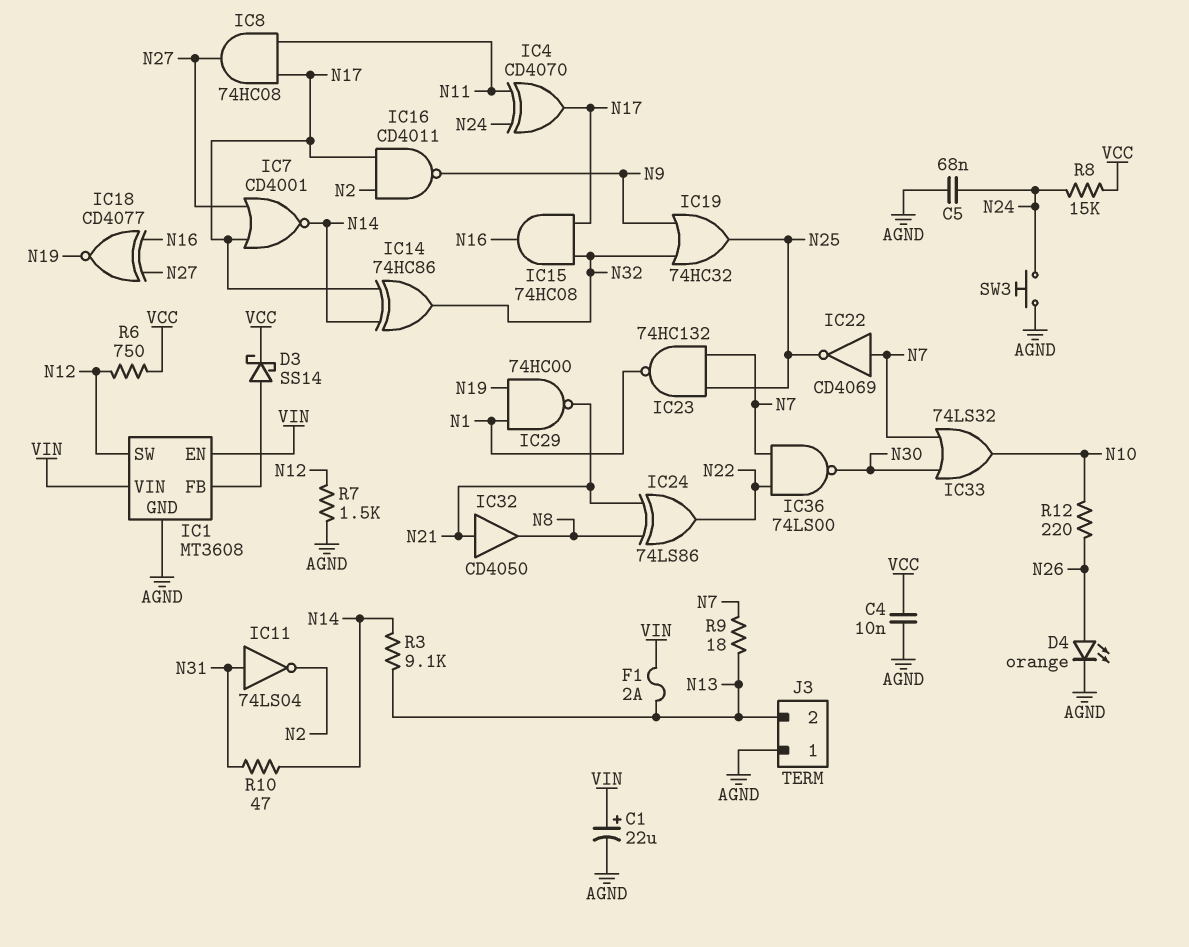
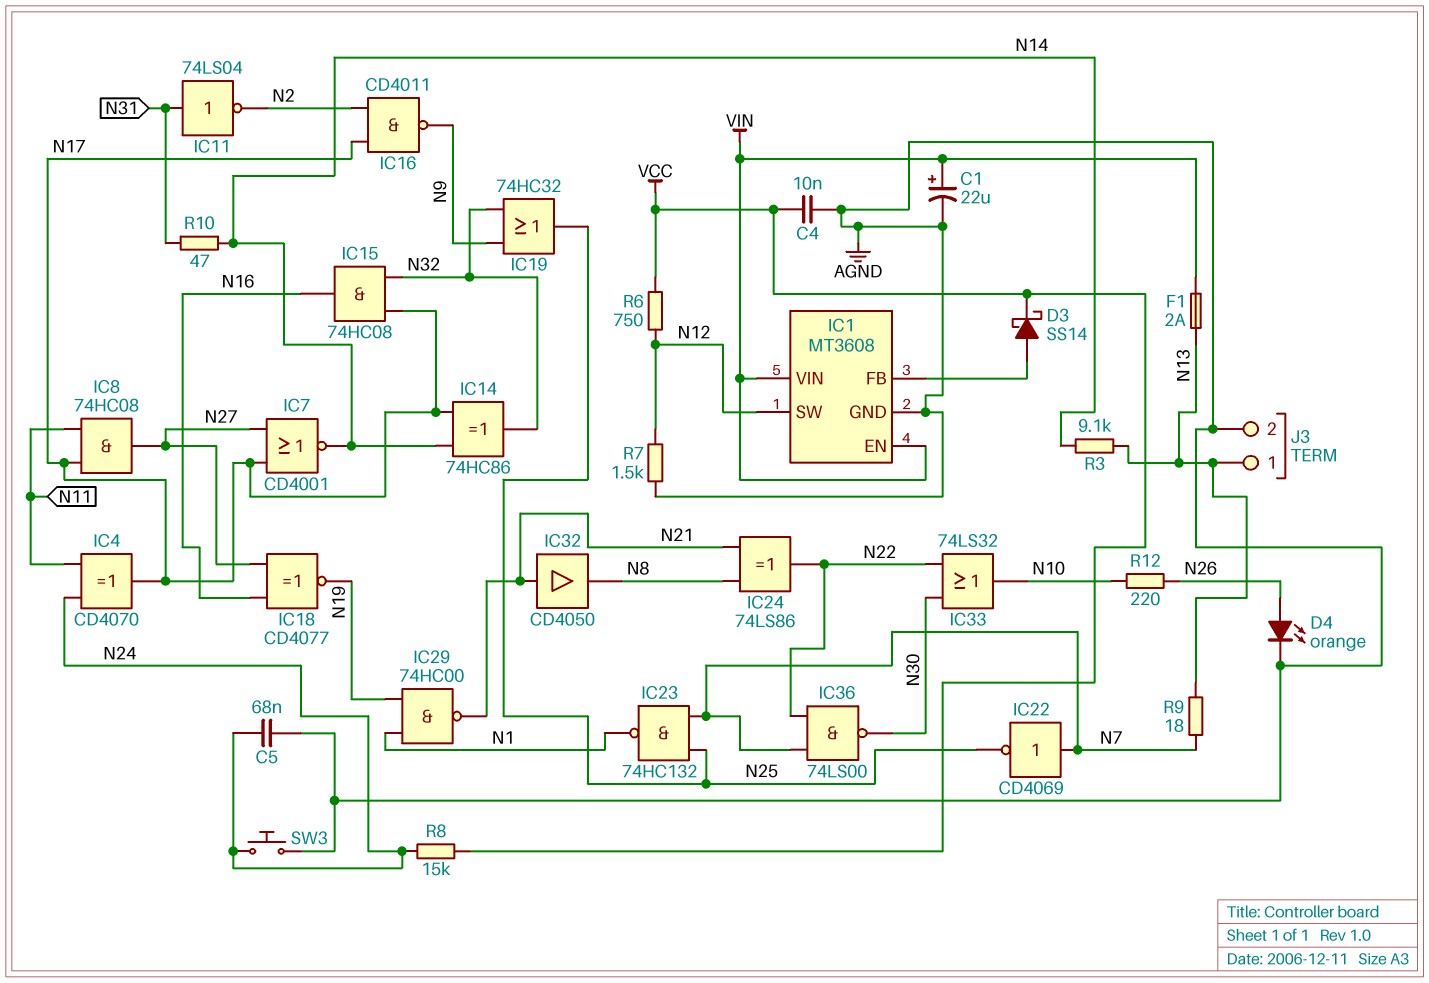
IC33: OR 74LS32 (in N7, in N30, out N10) -> OR 74LS32 (in N22, in N30, out N10)
J3 pin 1: AGND -> N13
J3 pin 2: N13 -> AGND

